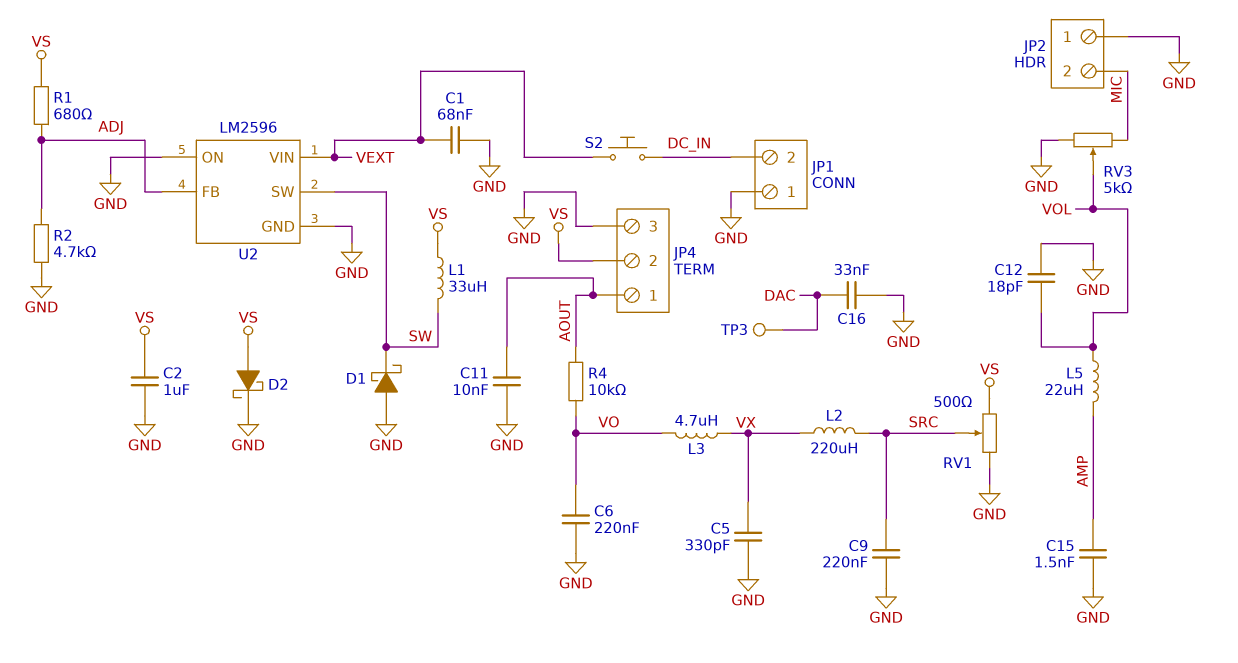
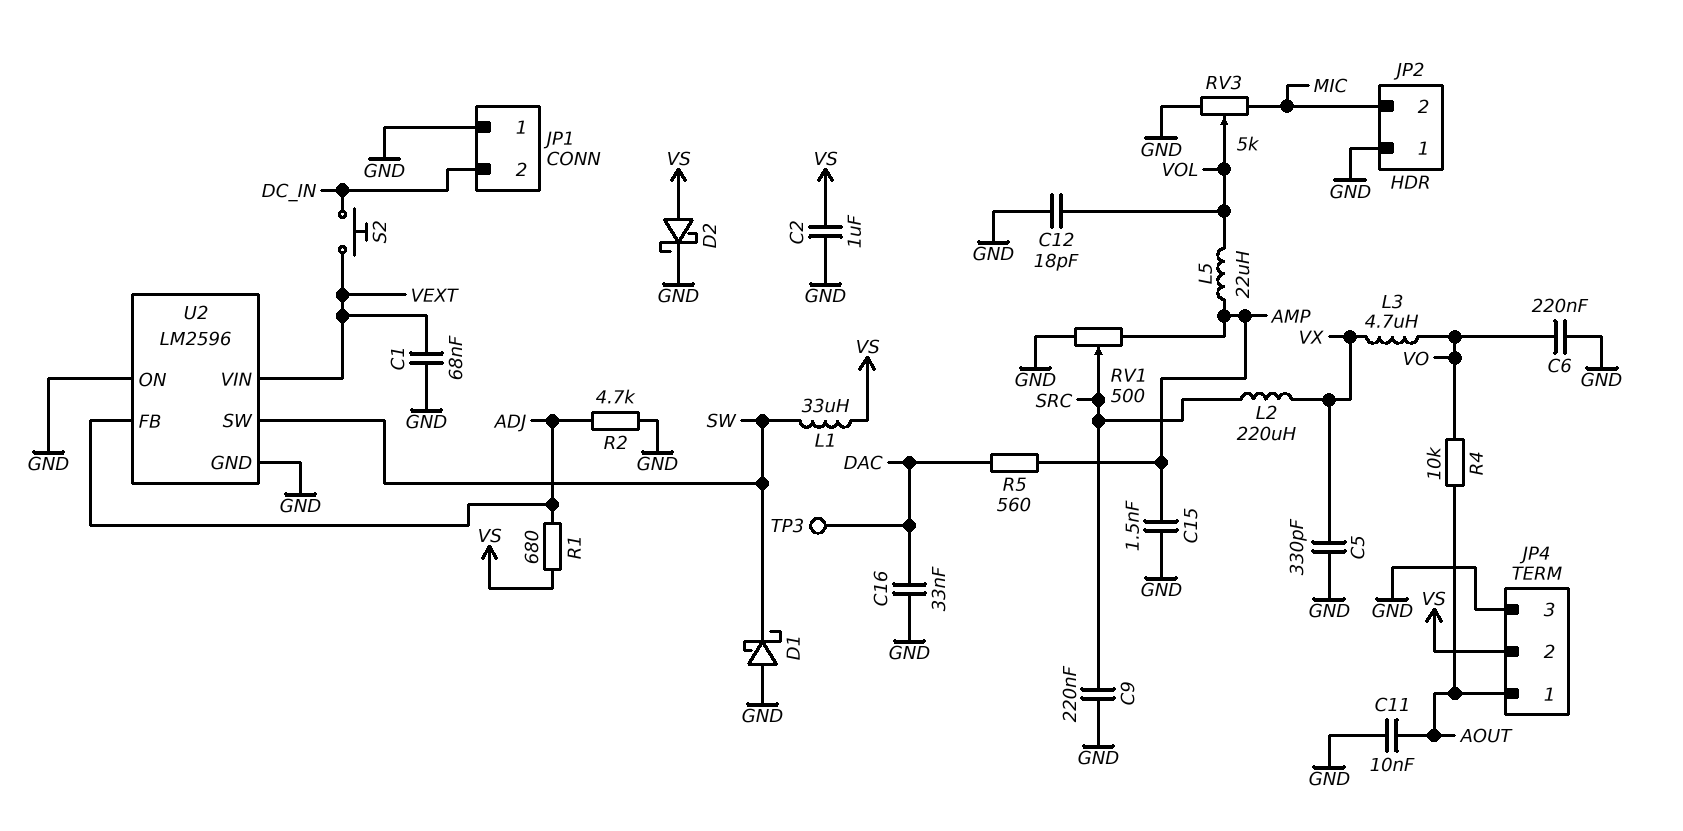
R5: none -> 560 (AMP, DAC)
RV1: 500 (GND, VS, wiper SRC) -> 500 (AMP, GND, wiper SRC)

